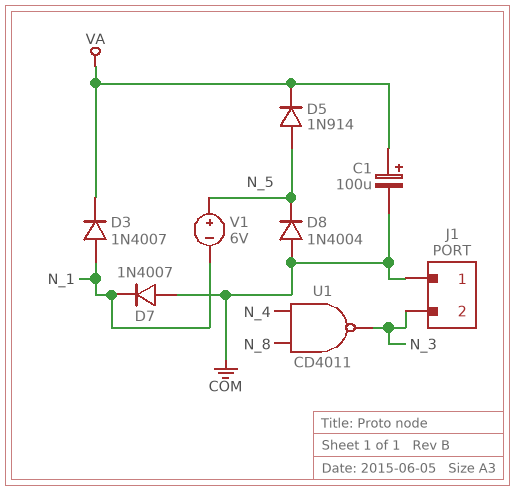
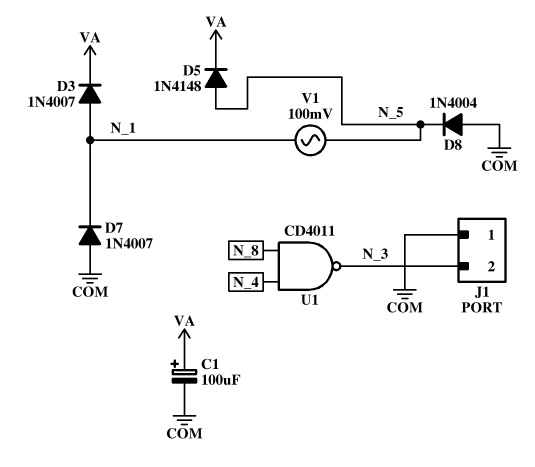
D5: diode 1N914 (A N_5, K VA) -> diode 1N4148 (A N_5, K VA)
V1: 6V (plus N_5, minus N_1) -> AC 100mV (N_1, N_5)

